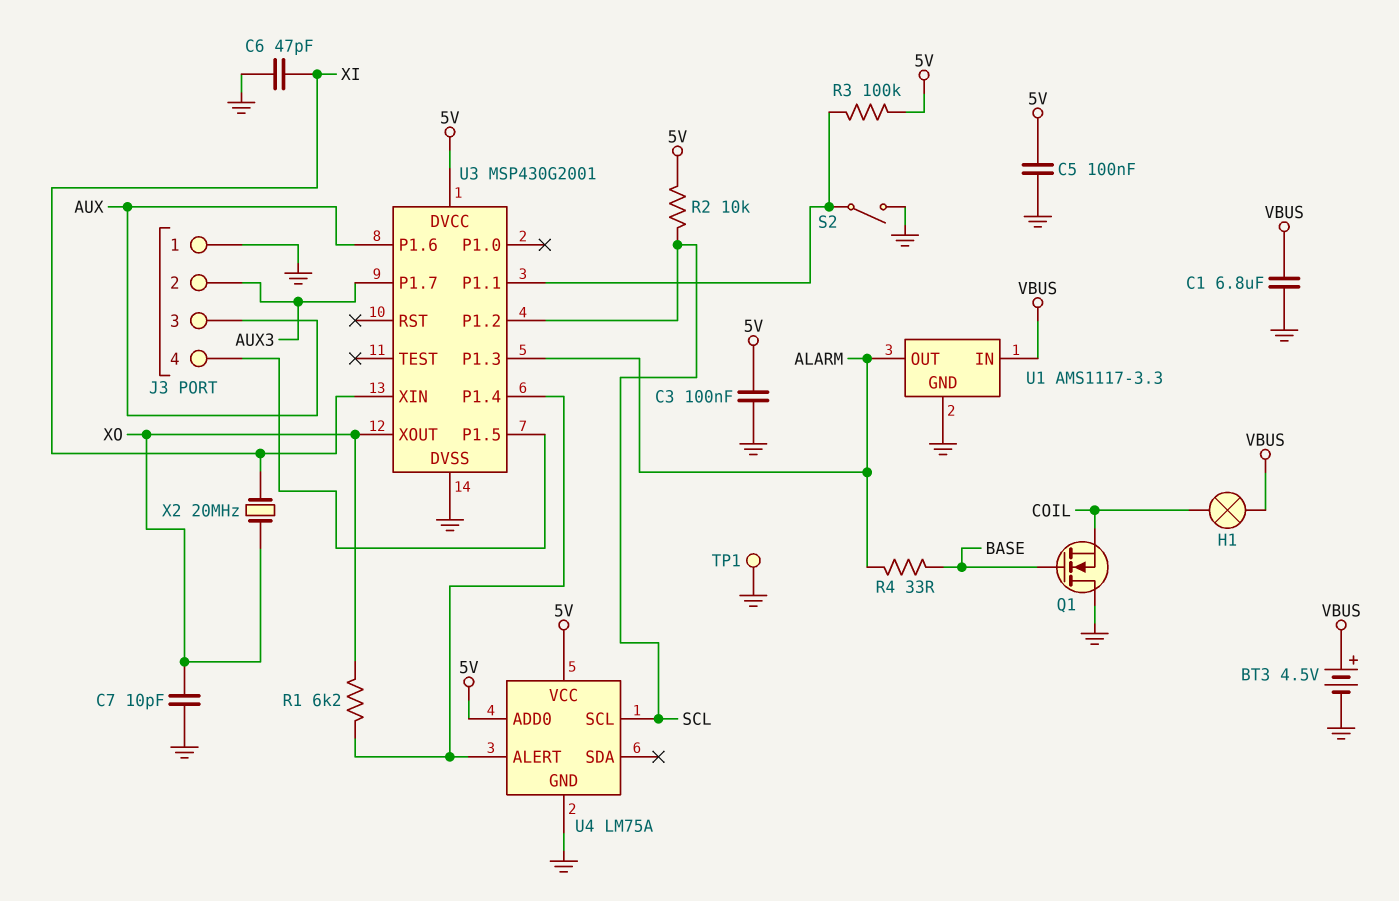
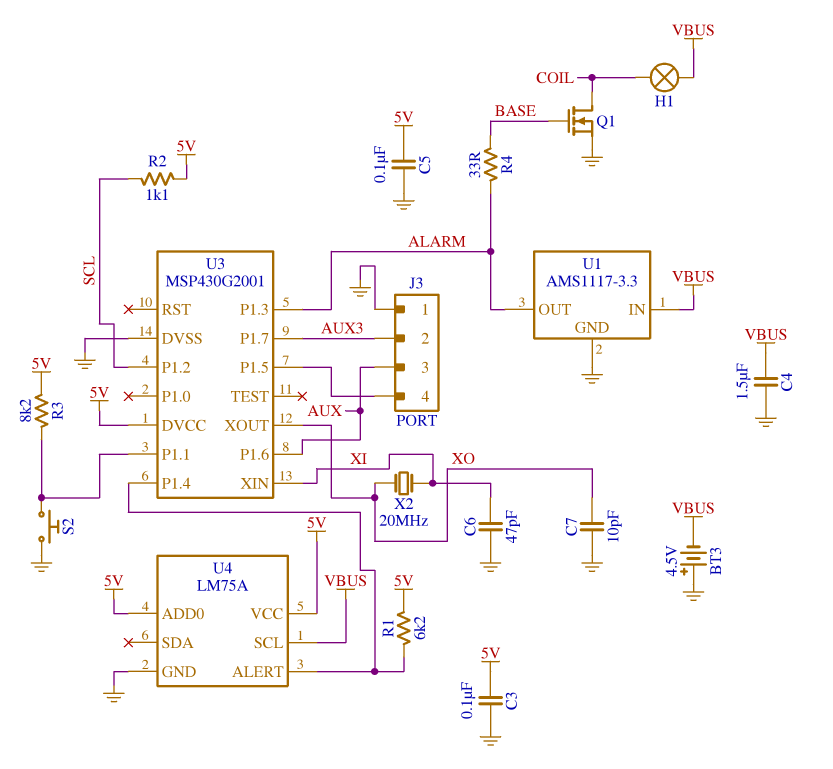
BT3: 4.5V (plus VBUS, minus GND) -> 4.5V (plus GND, minus VBUS)
C1: 6.8uF (GND, VBUS) -> none
C4: none -> 1.5uF (GND, VBUS)
Q1: NMOS (G BASE, D GND, S COIL) -> NMOS (G BASE, D COIL, S GND)
R1: 6.2k (U3/P1.4, XO) -> 6.2k (5V, U3/P1.4)
R2: 10k (5V, SCL) -> 1.1k (5V, SCL)
R3: 100k (5V, U3/P1.1) -> 8.2k (5V, U3/P1.1)
S2: switch (GND, U3/P1.1) -> button (GND, U3/P1.1)
TP1: test point (GND) -> none
U4 pin SCL: SCL -> VBUS

